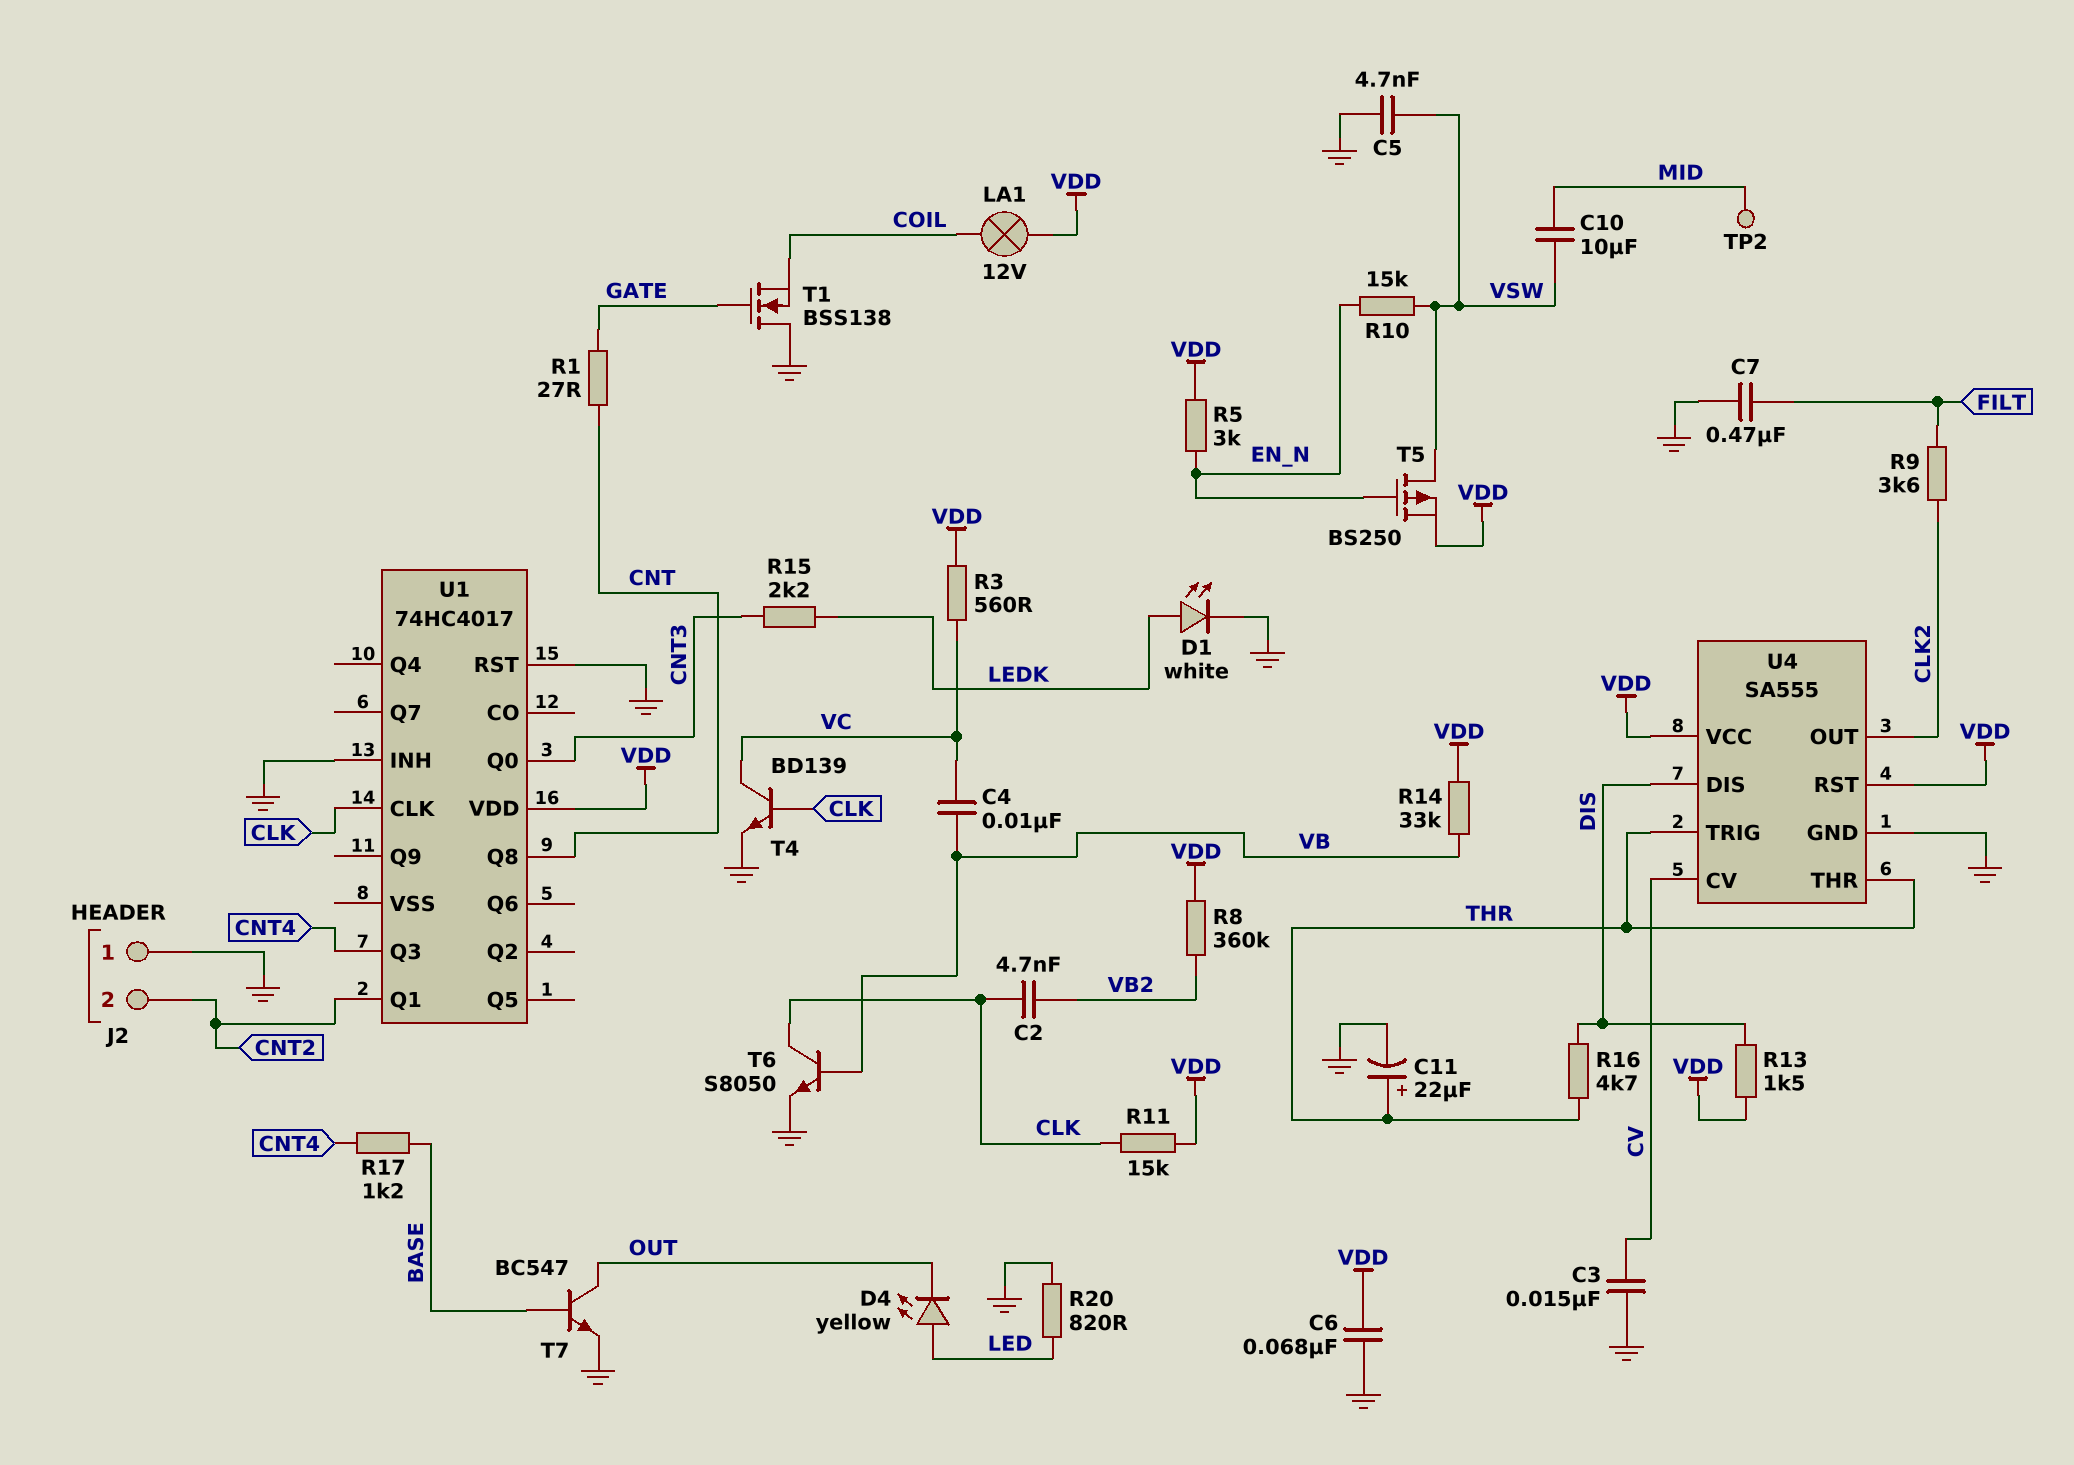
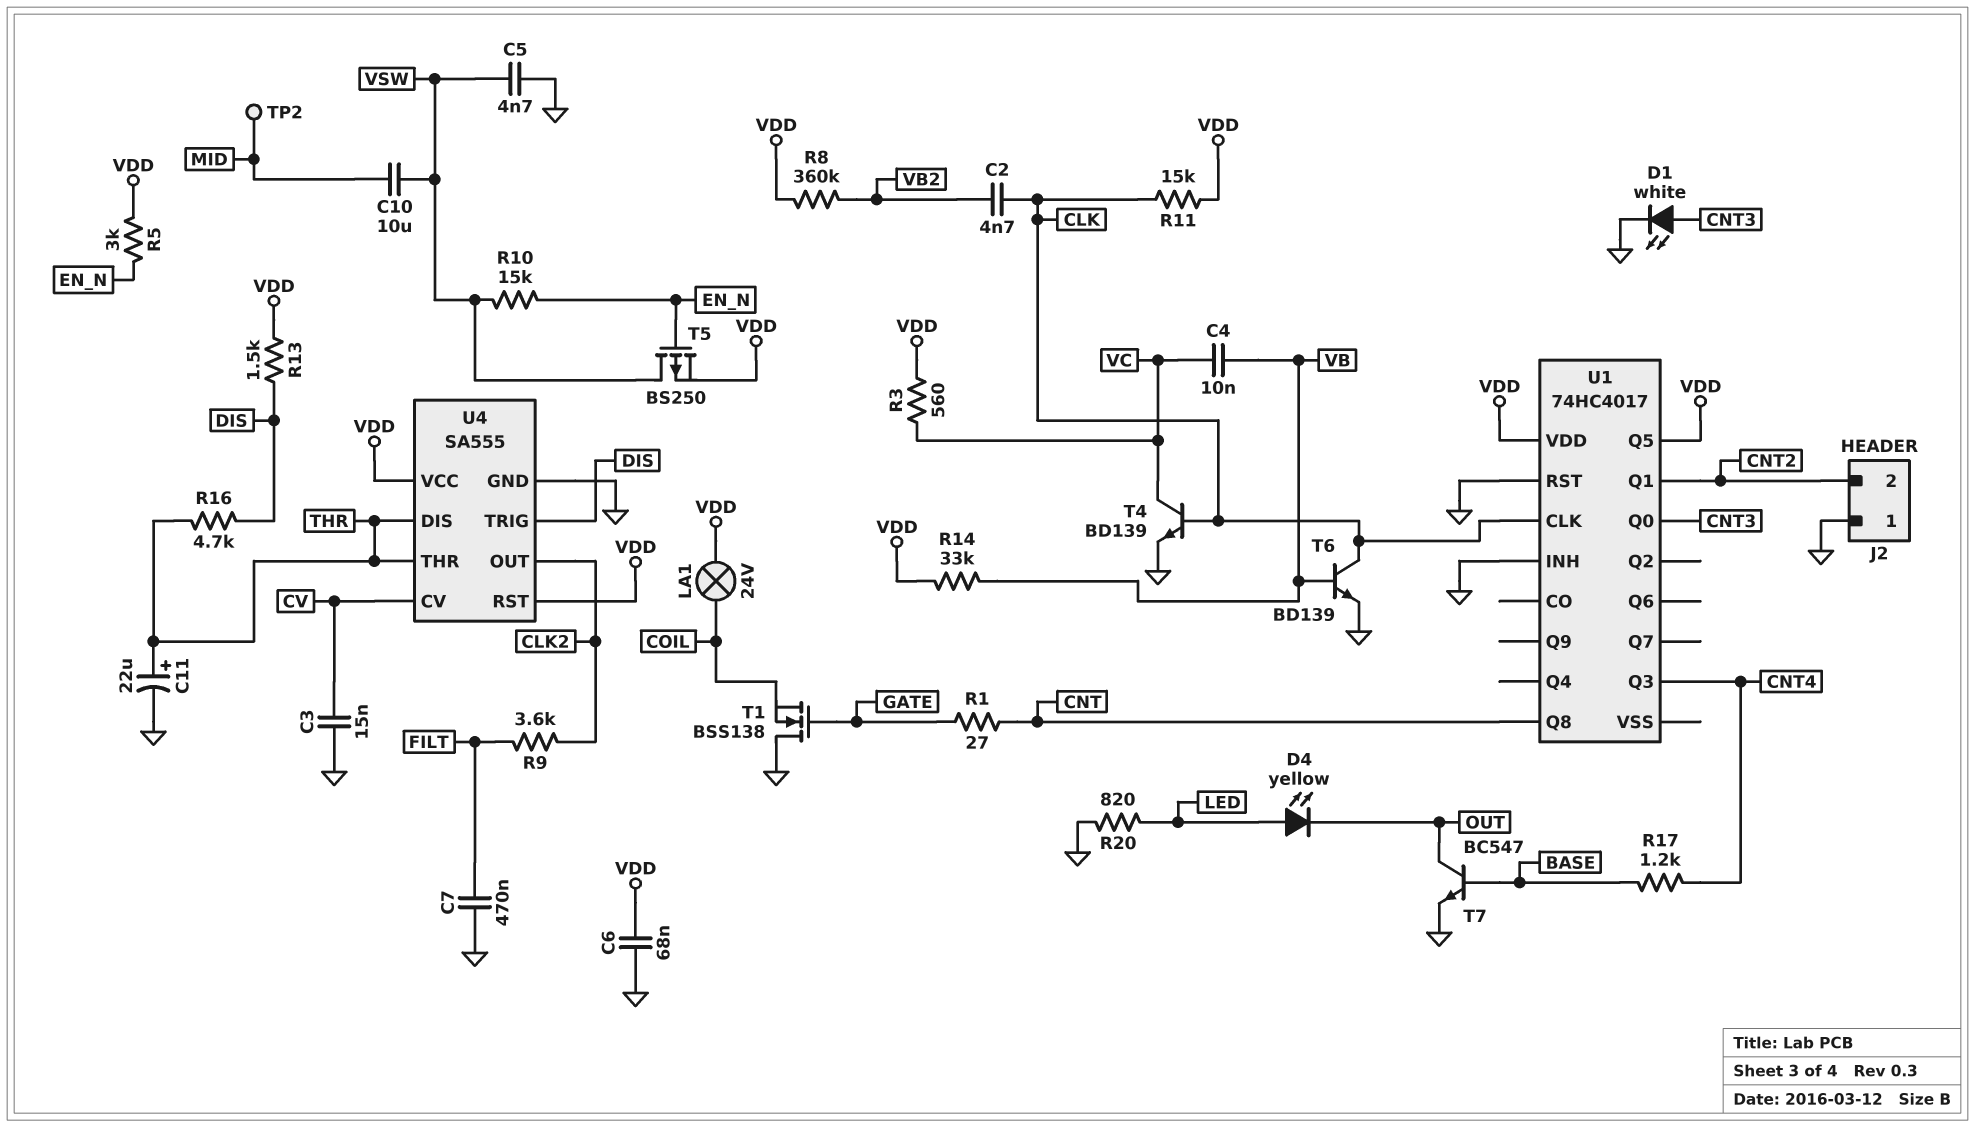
D1: LED white (A LEDK, K GND) -> LED white (A CNT3, K GND)
LA1: lamp 12V (COIL, VDD) -> lamp 24V (COIL, VDD)
R15: 2.2k (CNT3, LEDK) -> none
T6: NPN S8050 (B VB, C CLK, E GND) -> NPN BD139 (B VB, C CLK, E GND)
U1 pin Q5: none -> VDD
U4 pin DIS: DIS -> THR
U4 pin TRIG: THR -> DIS

